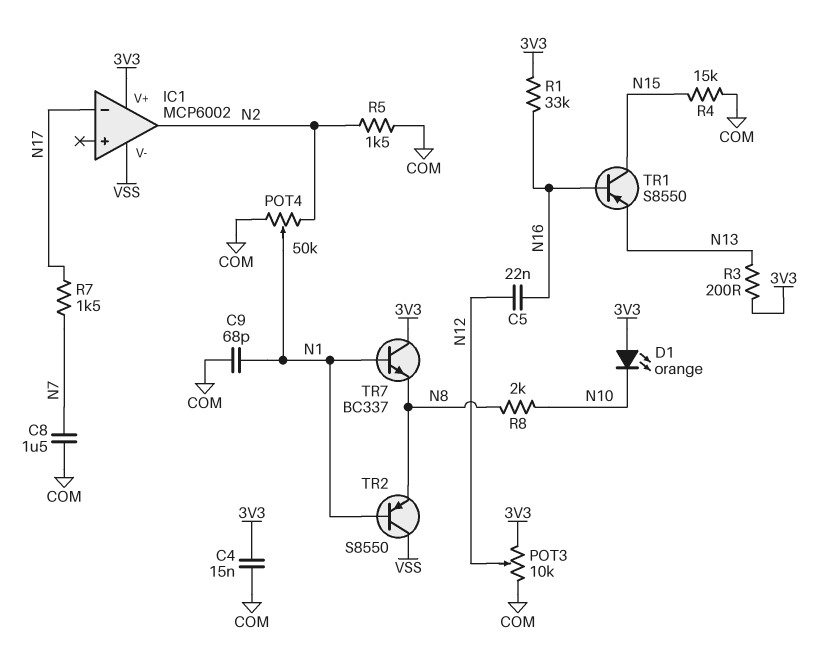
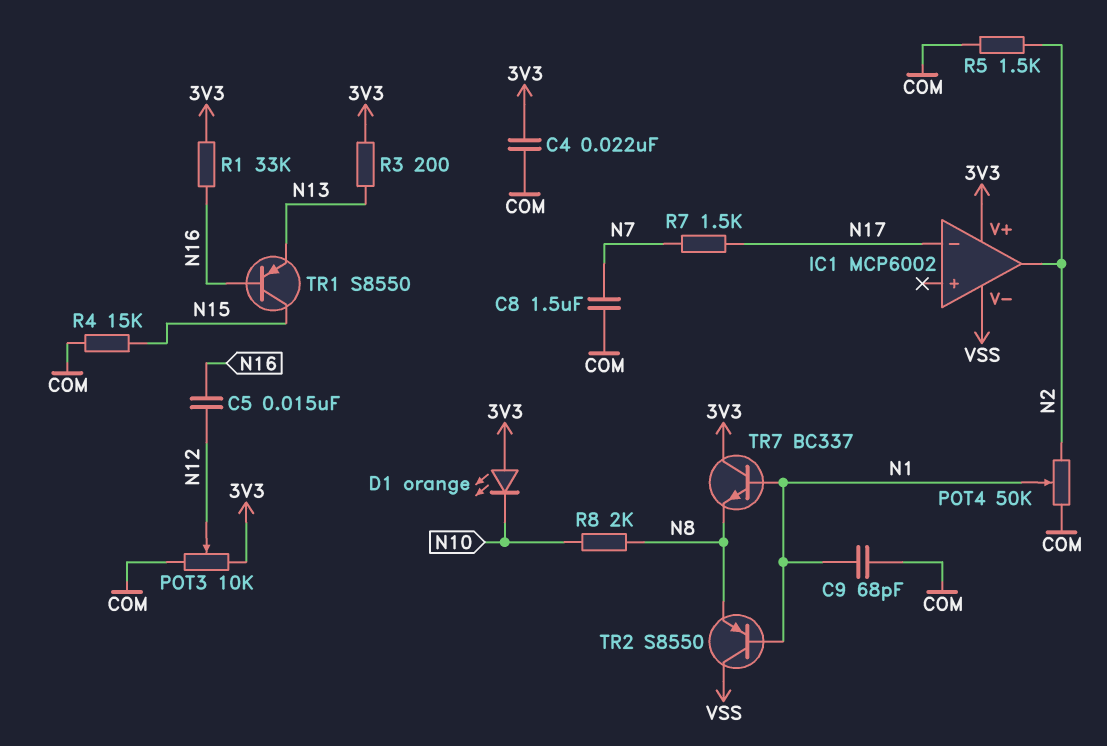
C4: 15nF (3V3, COM) -> 22nF (3V3, COM)
C5: 22nF (N12, N16) -> 15nF (N12, N16)

